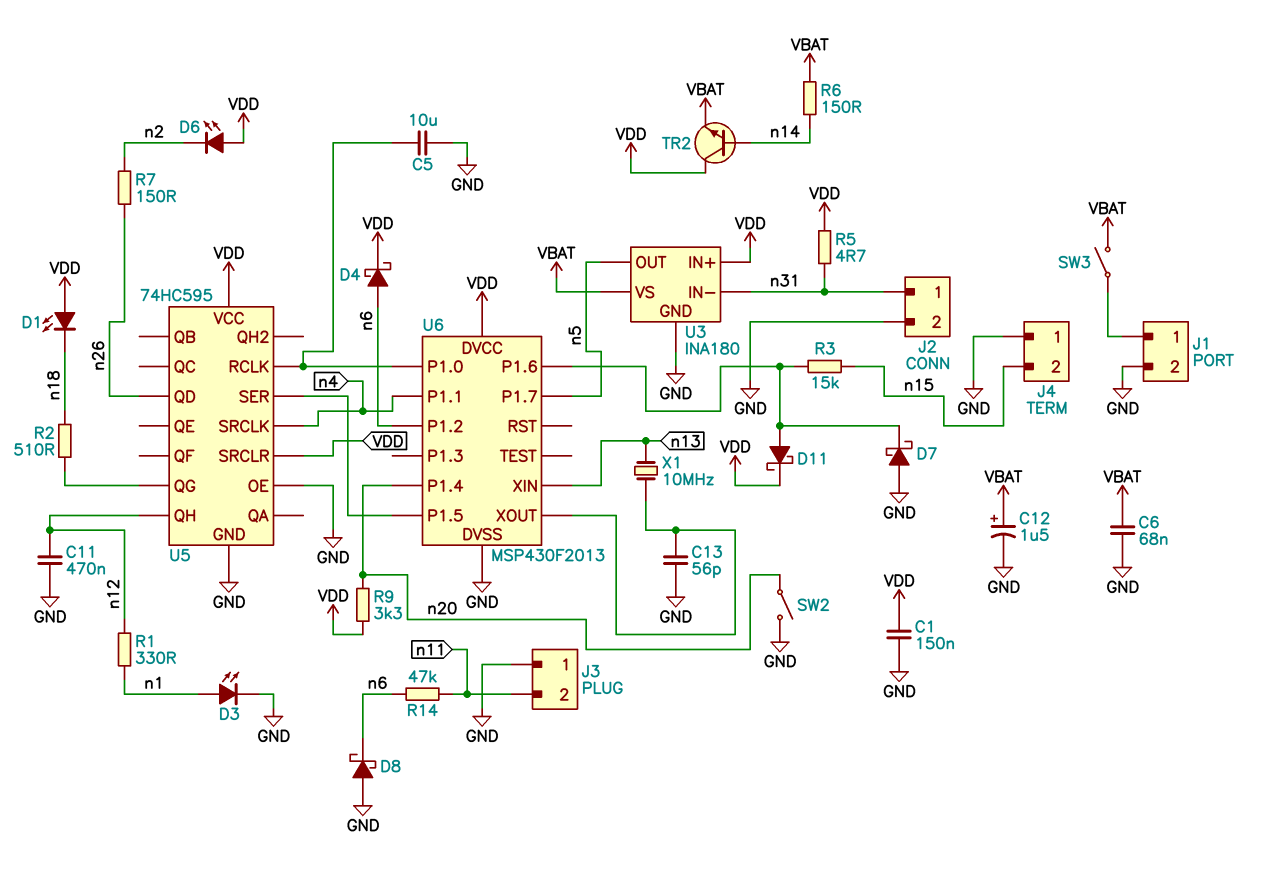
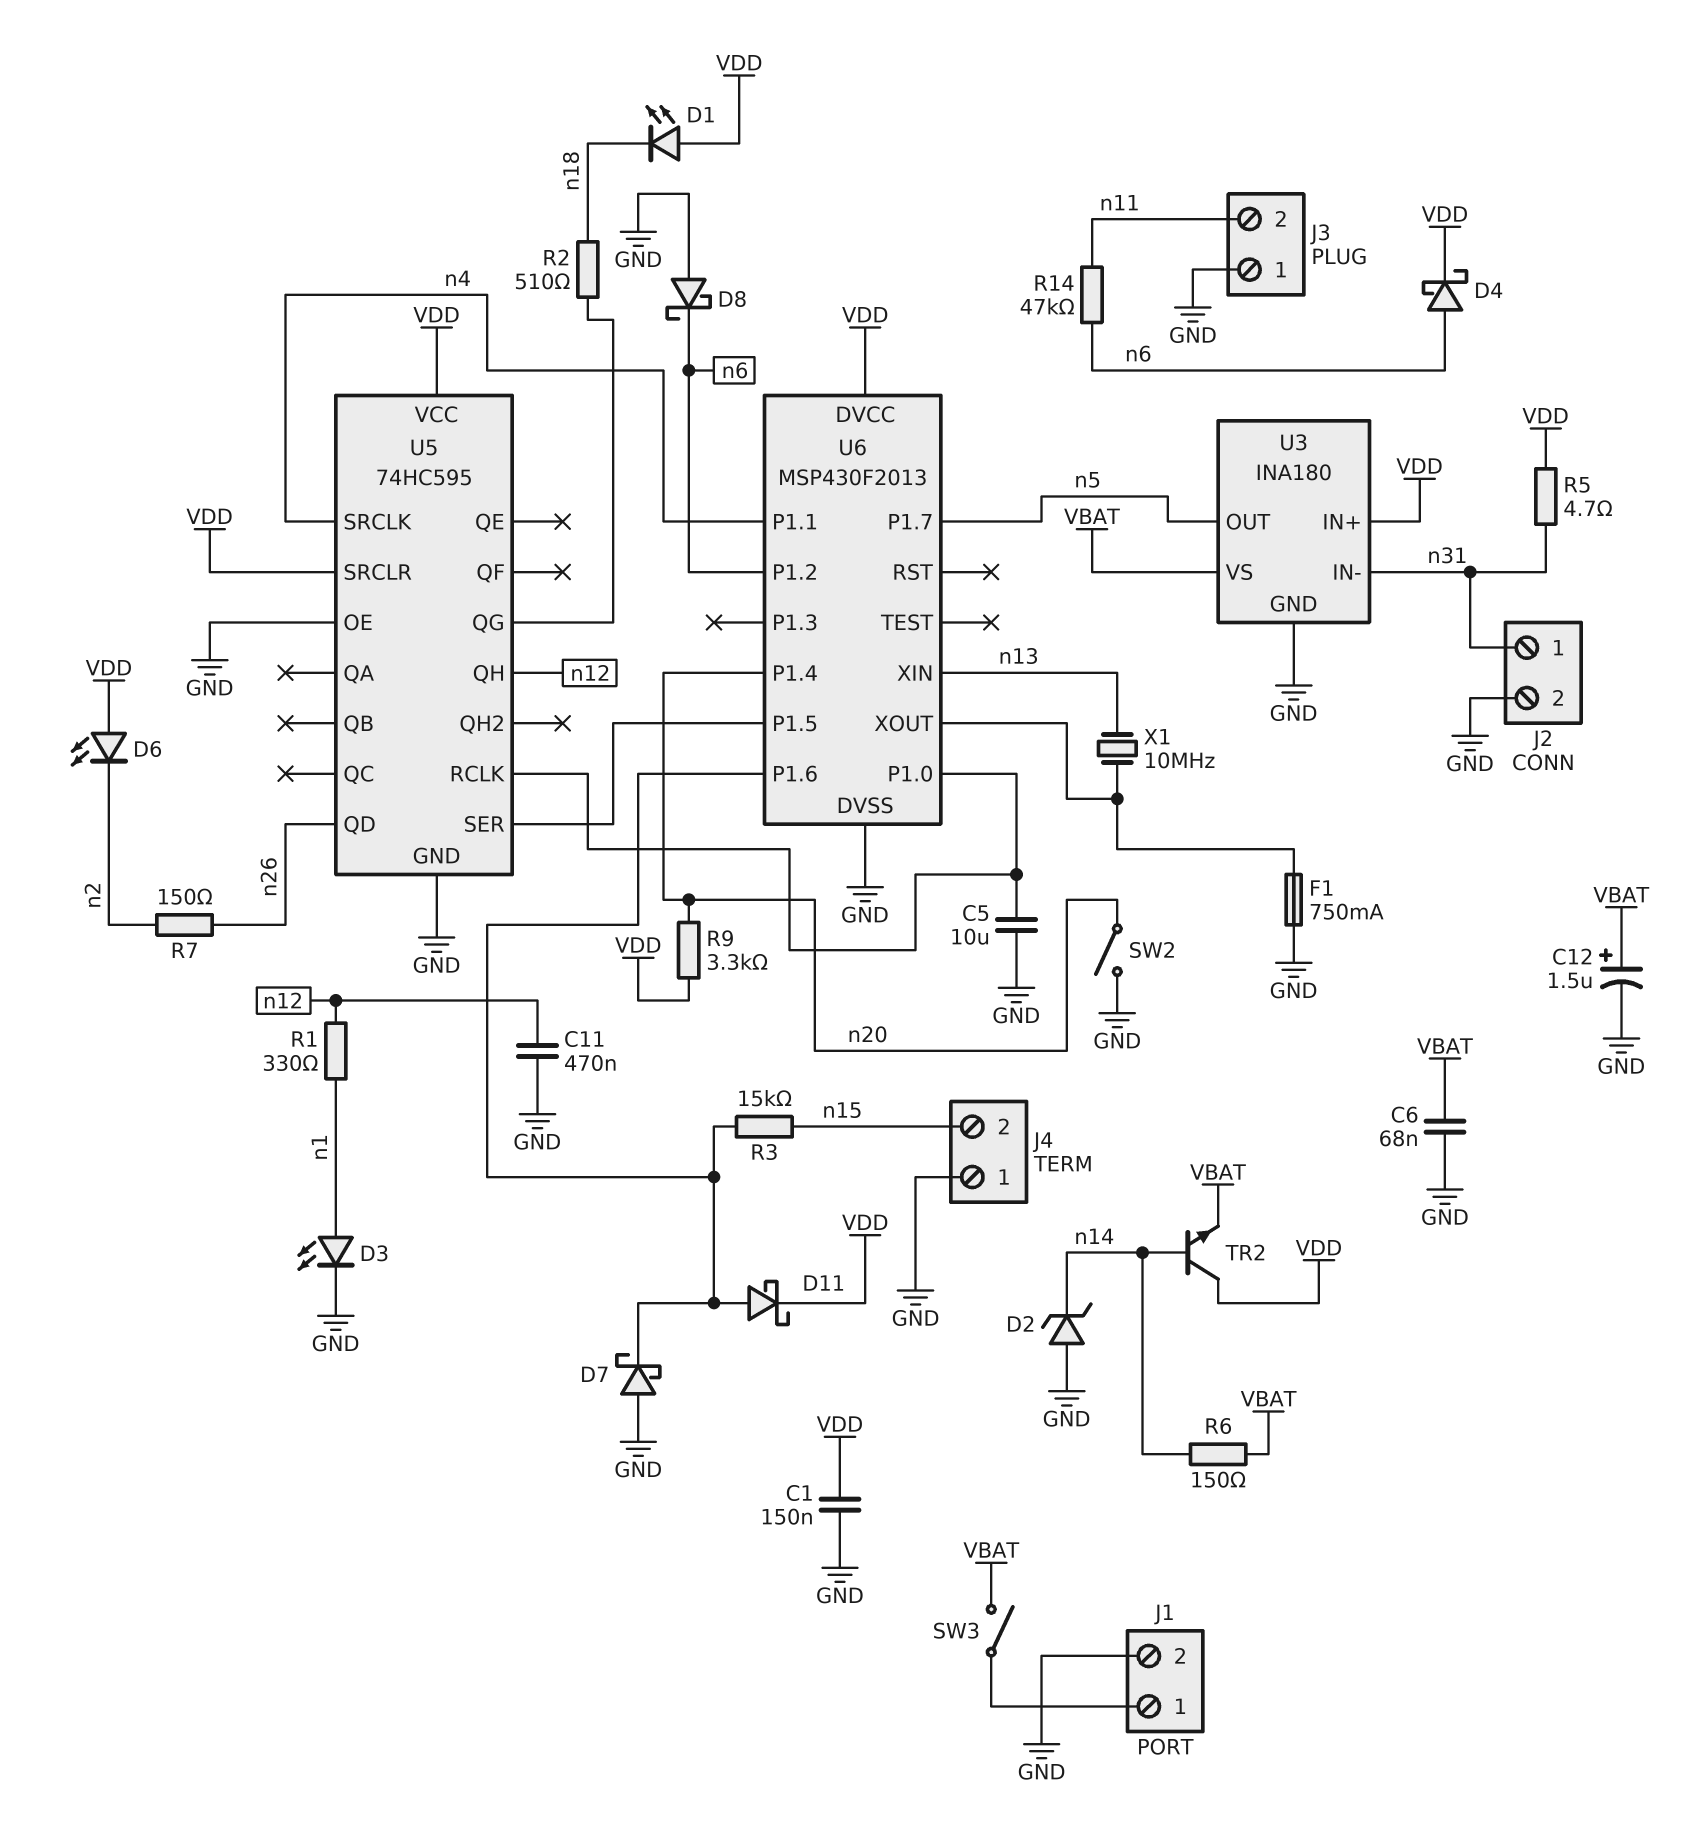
C13: 56pF (GND, U6/XOUT) -> none
D2: none -> zener (A GND, K n14)
F1: none -> 750mA (GND, U6/XOUT)

